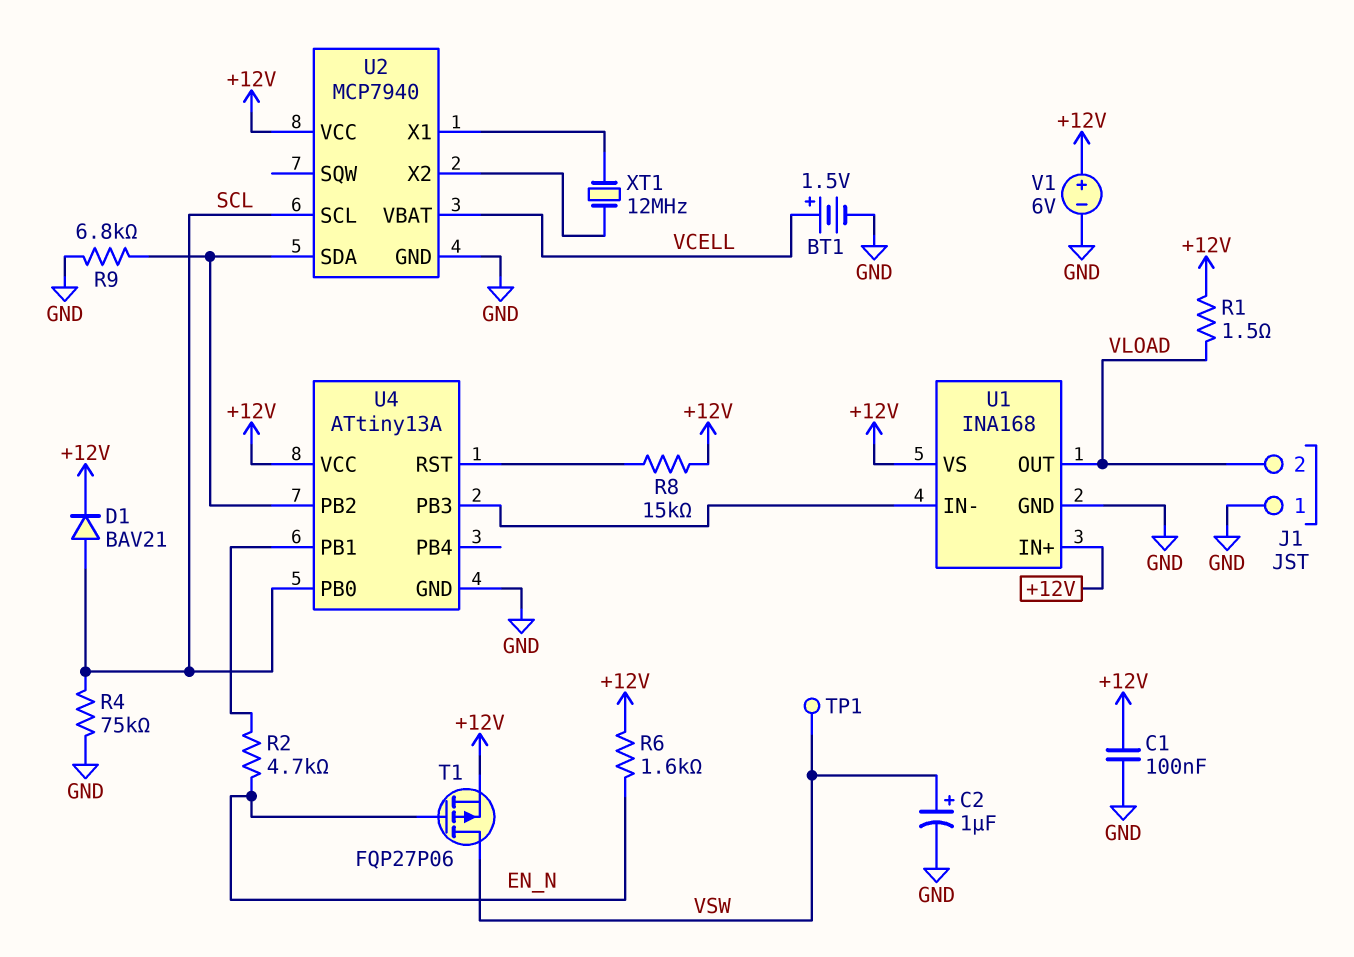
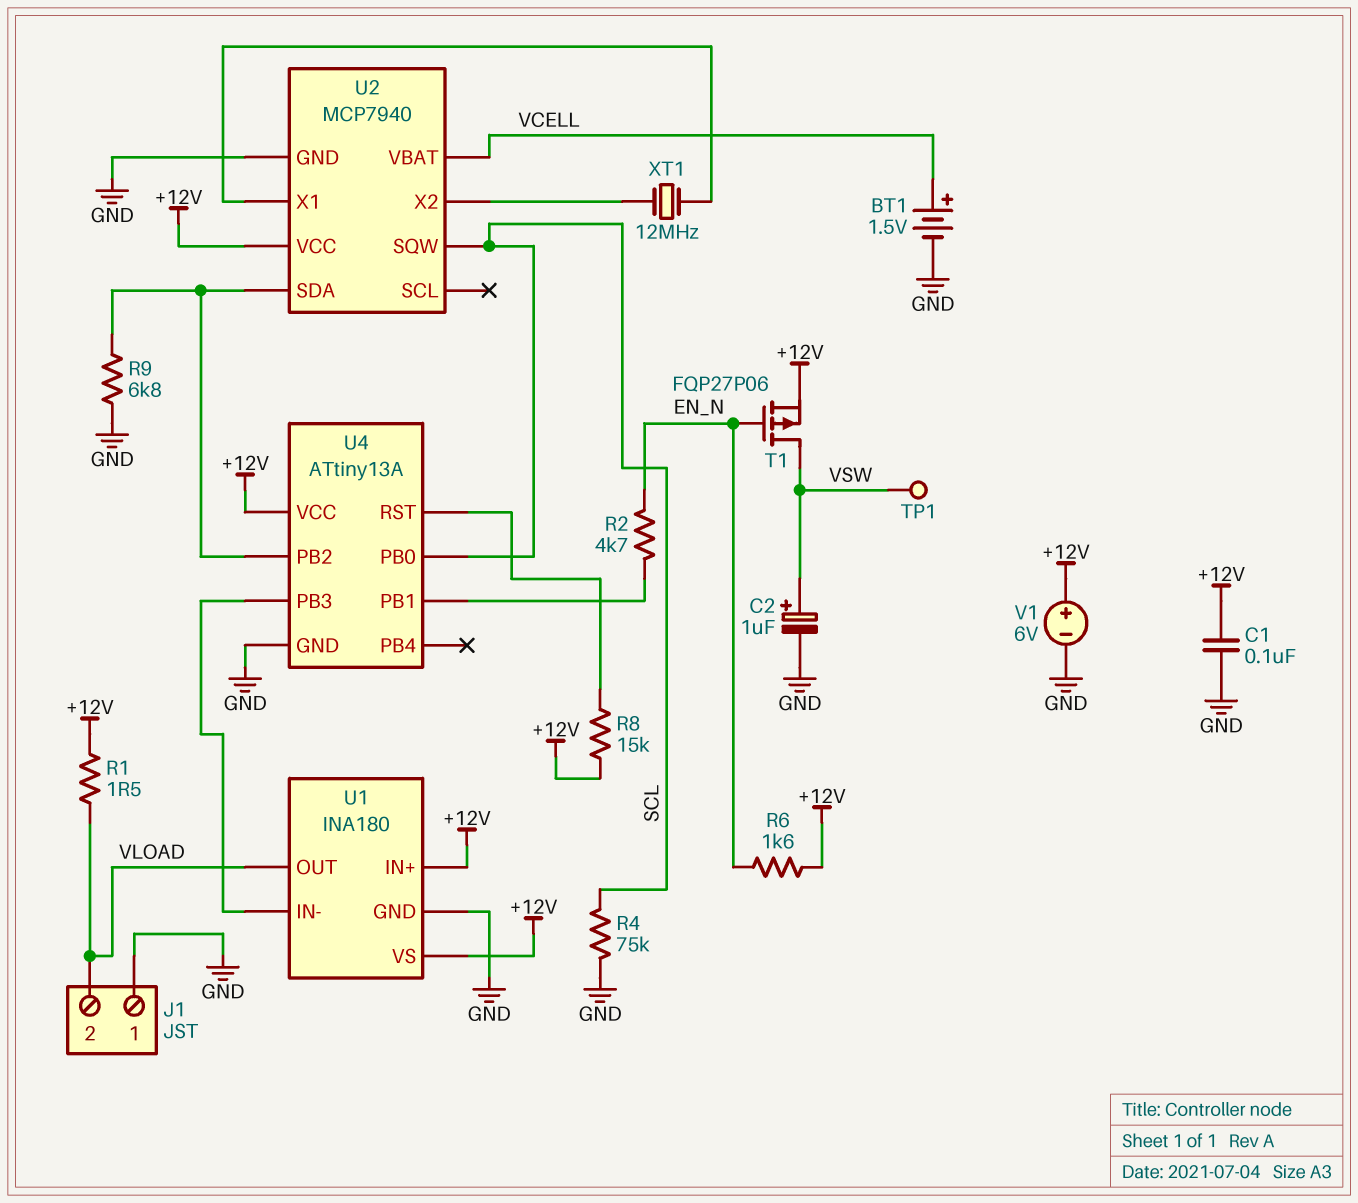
D1: diode BAV21 (A SCL, K +12V) -> none
U1: INA168 -> INA180
U2 pin SCL: SCL -> none
U2 pin SQW: none -> SCL

